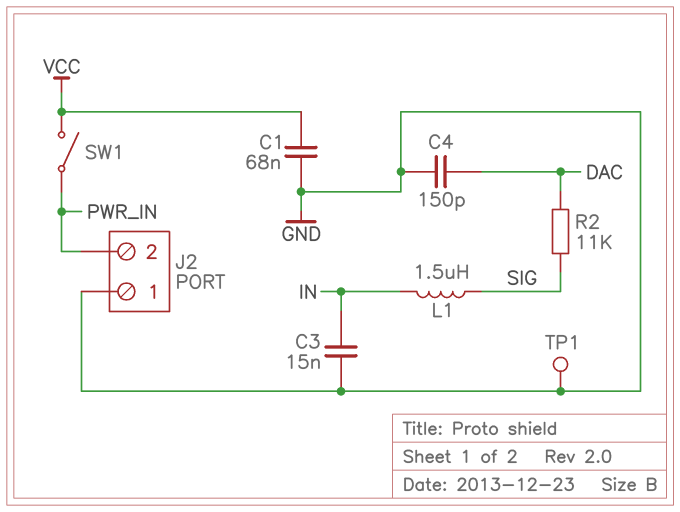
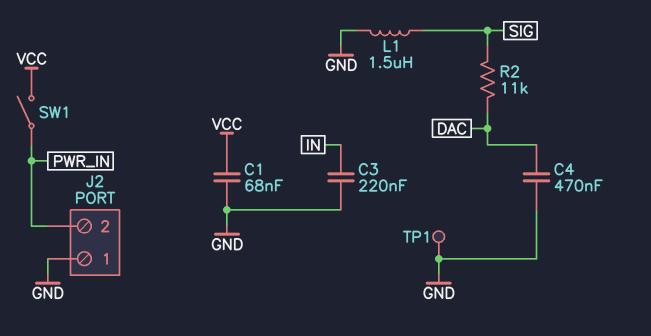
C3: 15nF (GND, IN) -> 220nF (GND, IN)
C4: 150pF (DAC, GND) -> 470nF (DAC, GND)
L1: 1.5uH (IN, SIG) -> 1.5uH (GND, SIG)

